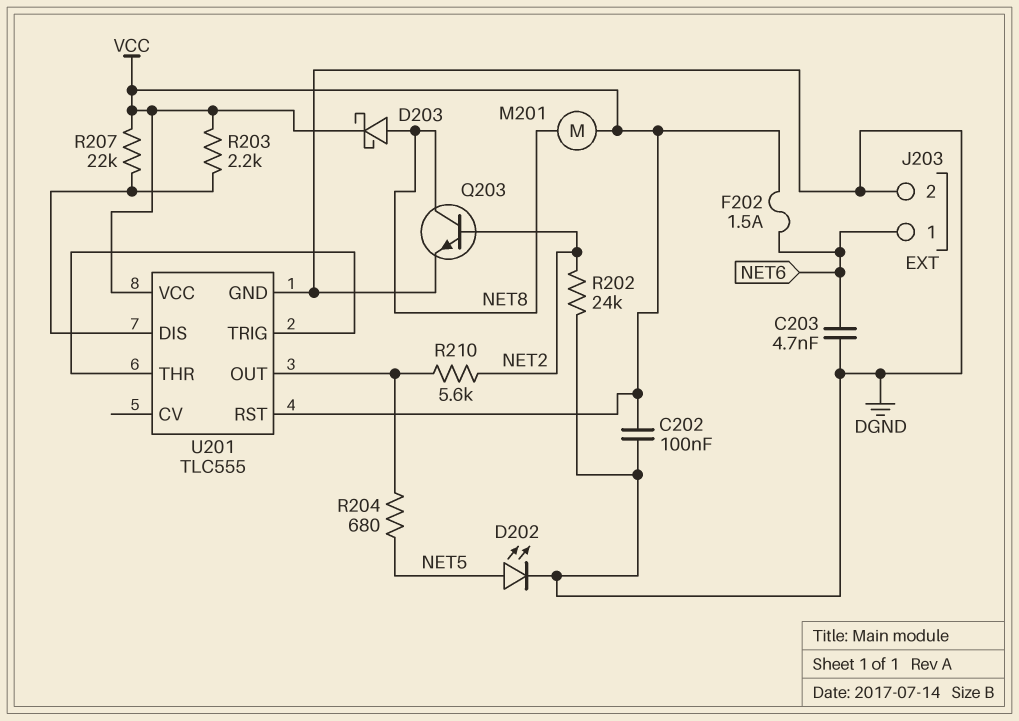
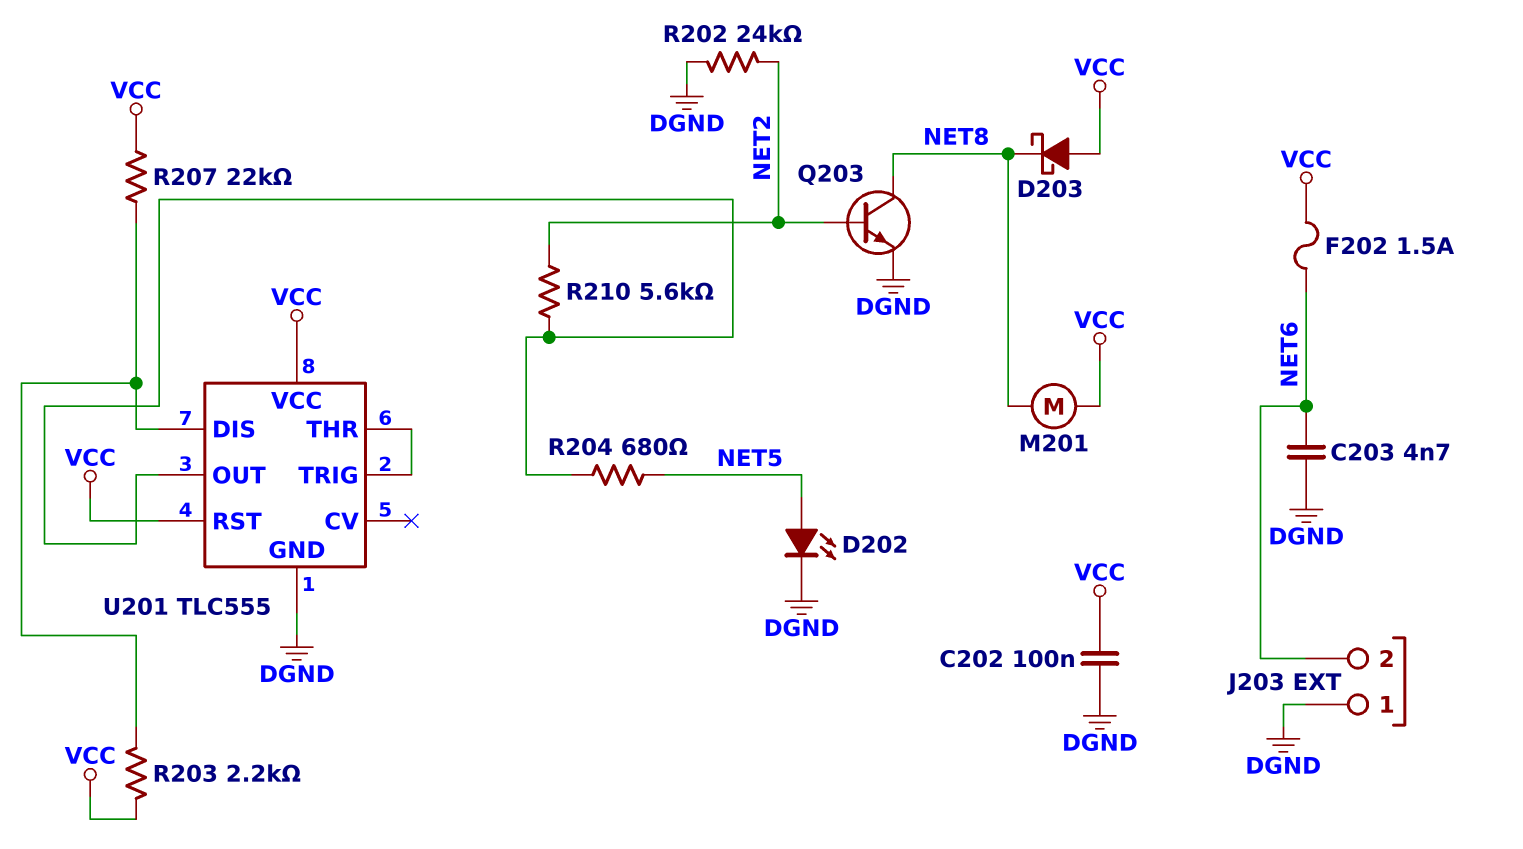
D203: schottky (A NET8, K VCC) -> schottky (A VCC, K NET8)
J203 pin 1: NET6 -> DGND
J203 pin 2: DGND -> NET6

